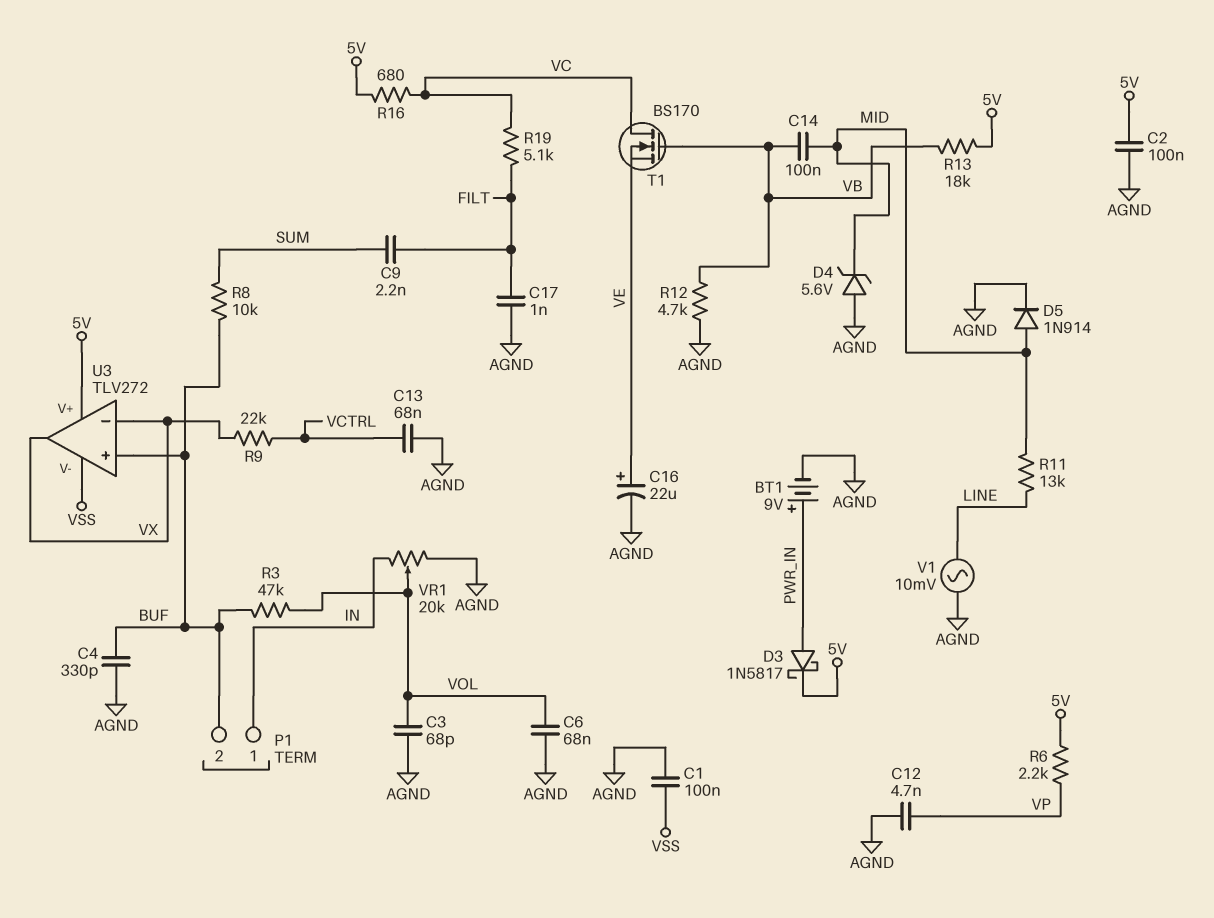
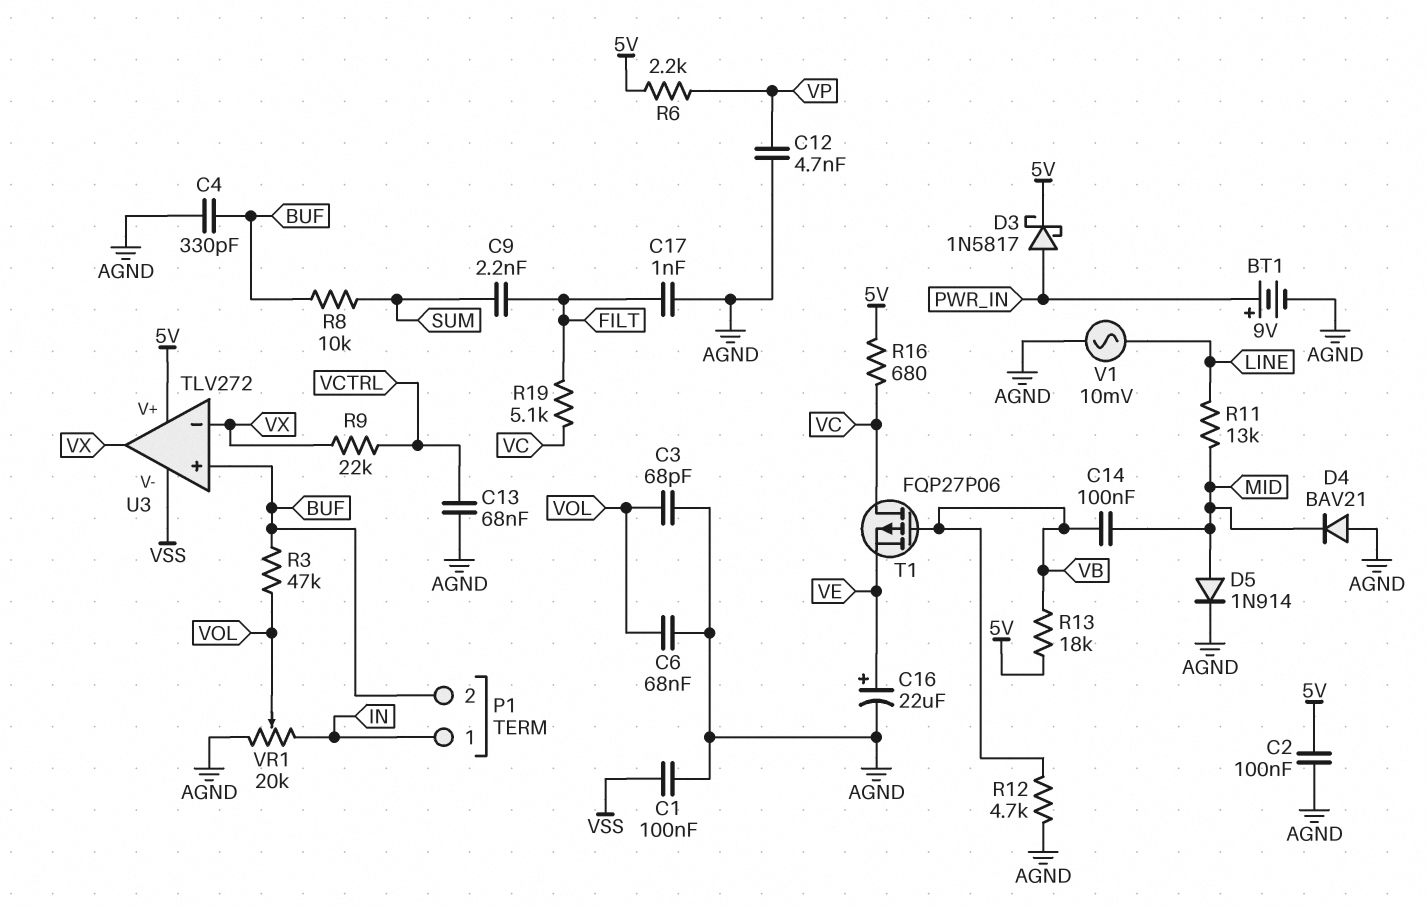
D4: zener 5.6V (A AGND, K MID) -> diode BAV21 (A AGND, K MID)
T1: NMOS BS170 (G VB, D VC, S VE) -> PMOS FQP27P06 (G VB, D VC, S VE)

